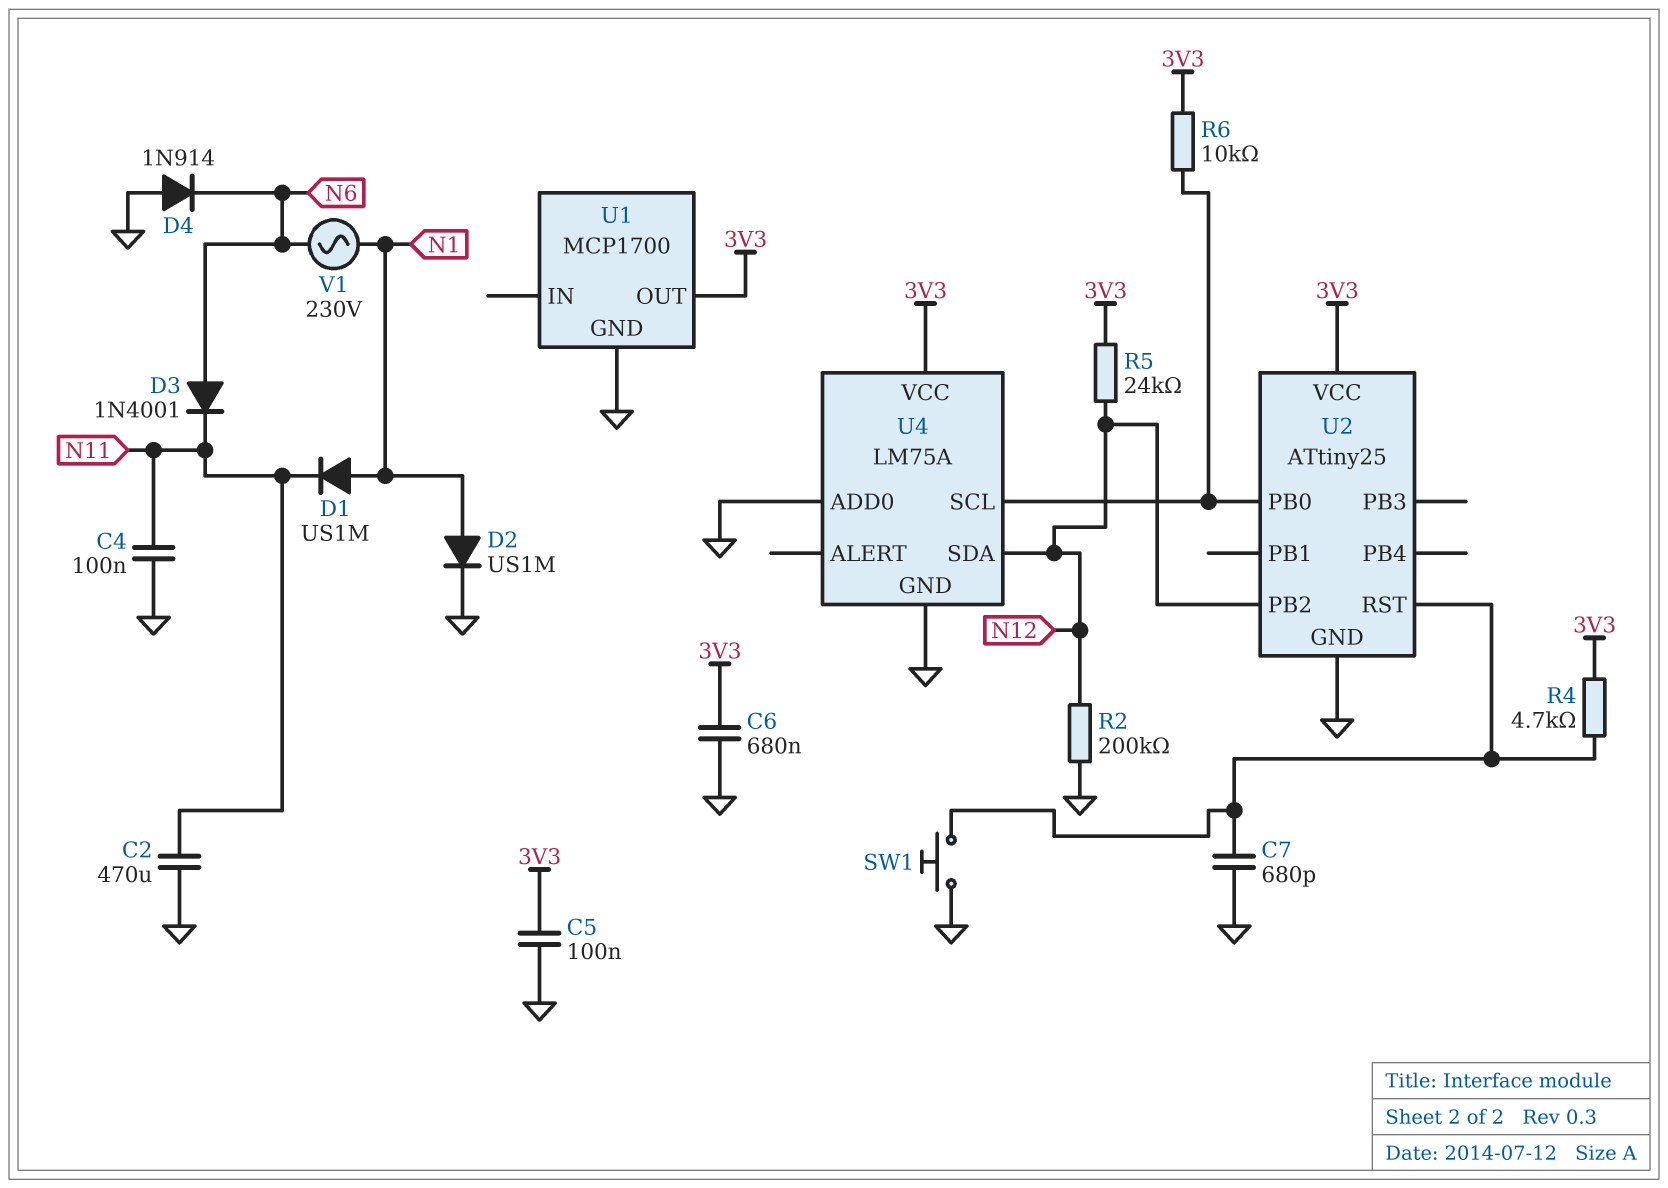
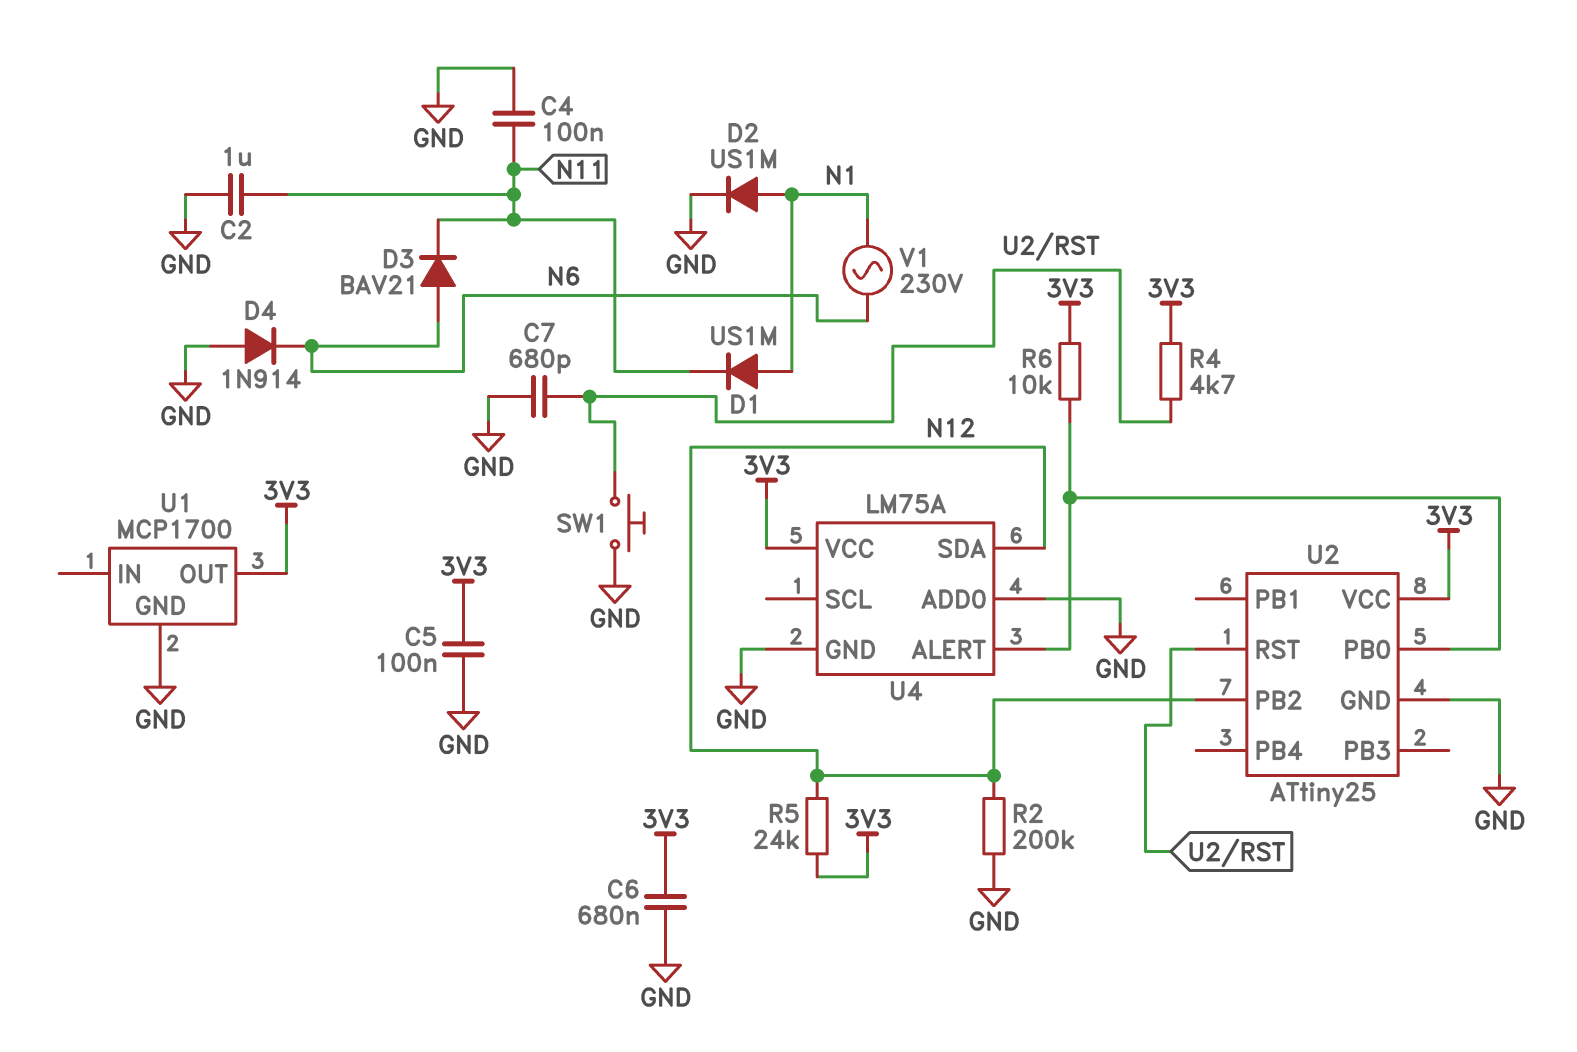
C2: 470uF (GND, N11) -> 1uF (GND, N11)
D3: diode 1N4001 (A N6, K N11) -> diode BAV21 (A N6, K N11)
U4 pin ALERT: none -> U2/PB0
U4 pin SCL: U2/PB0 -> none

